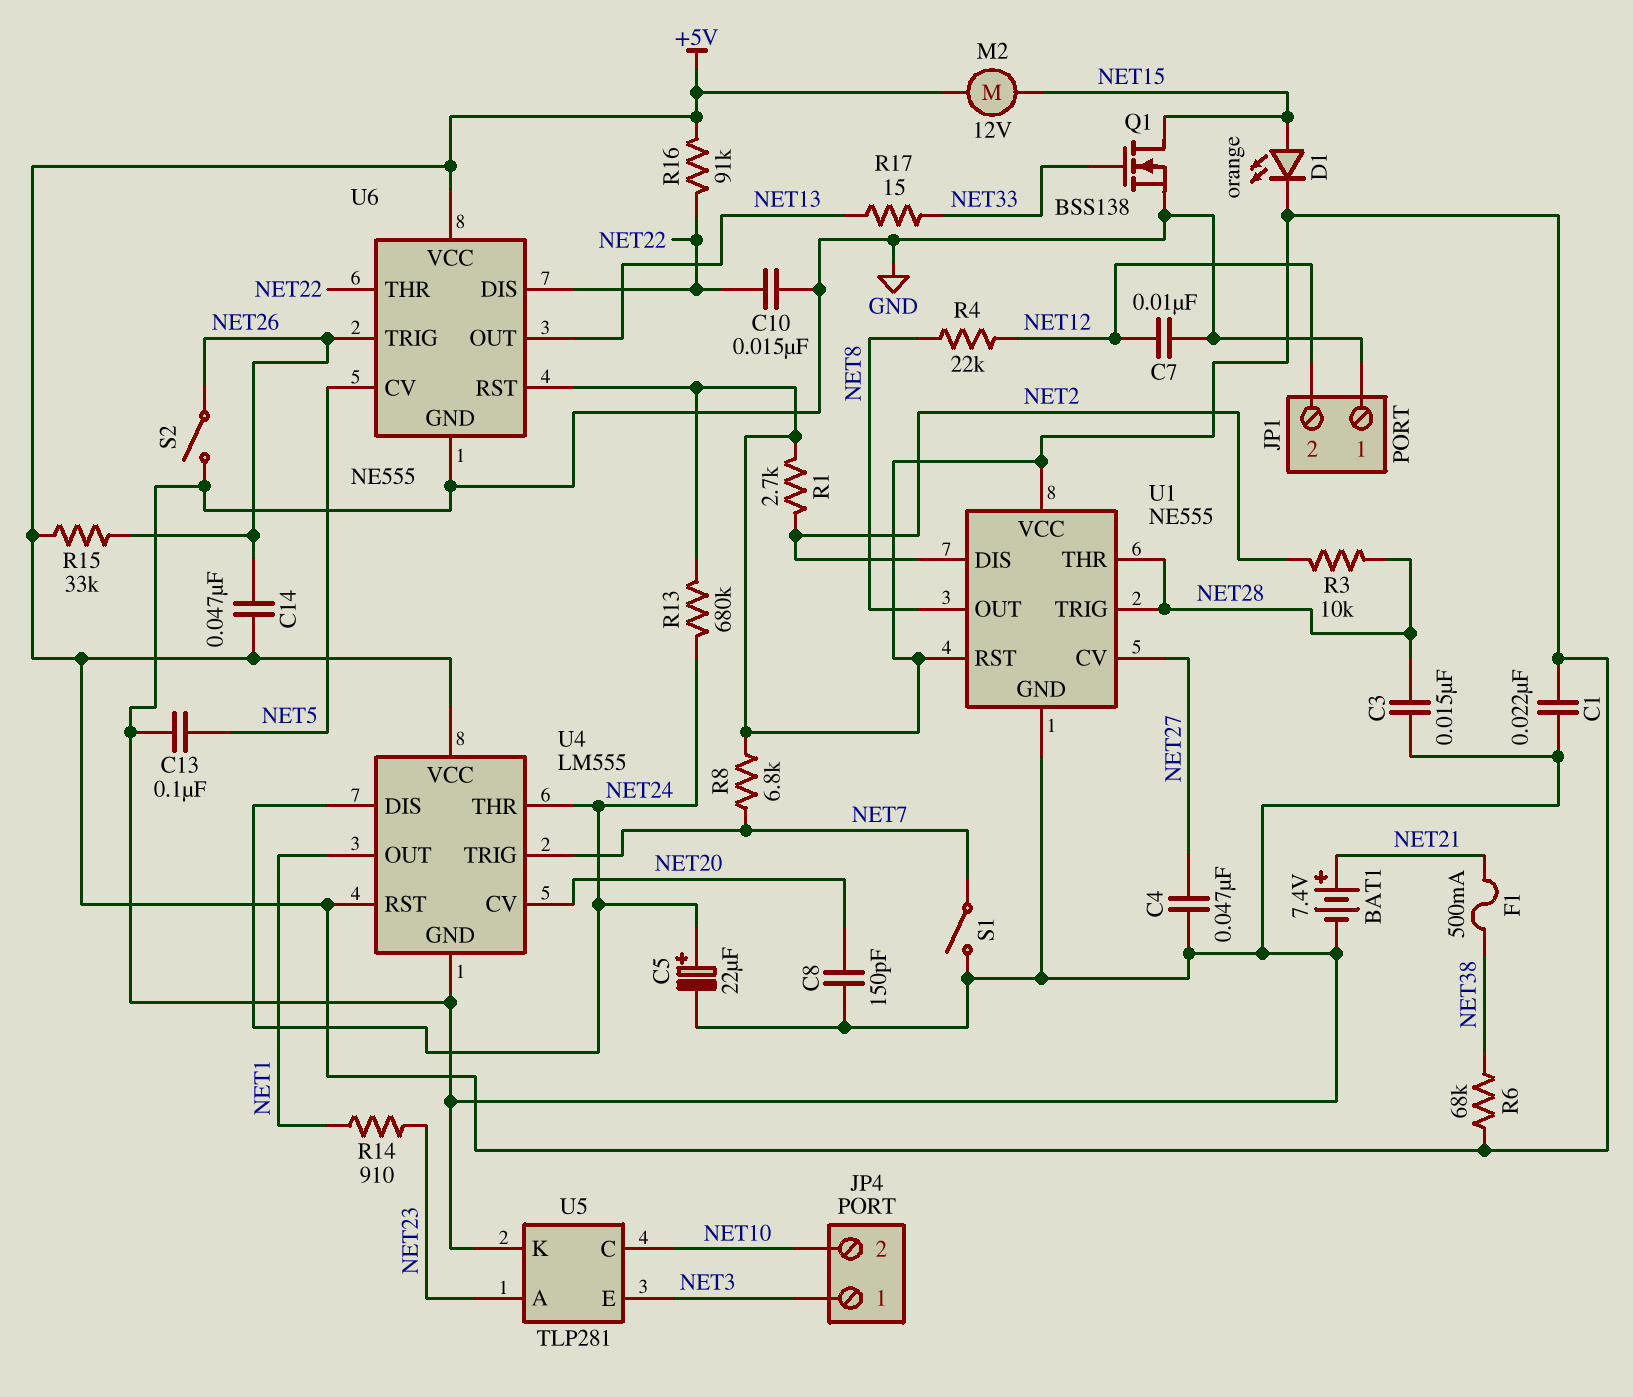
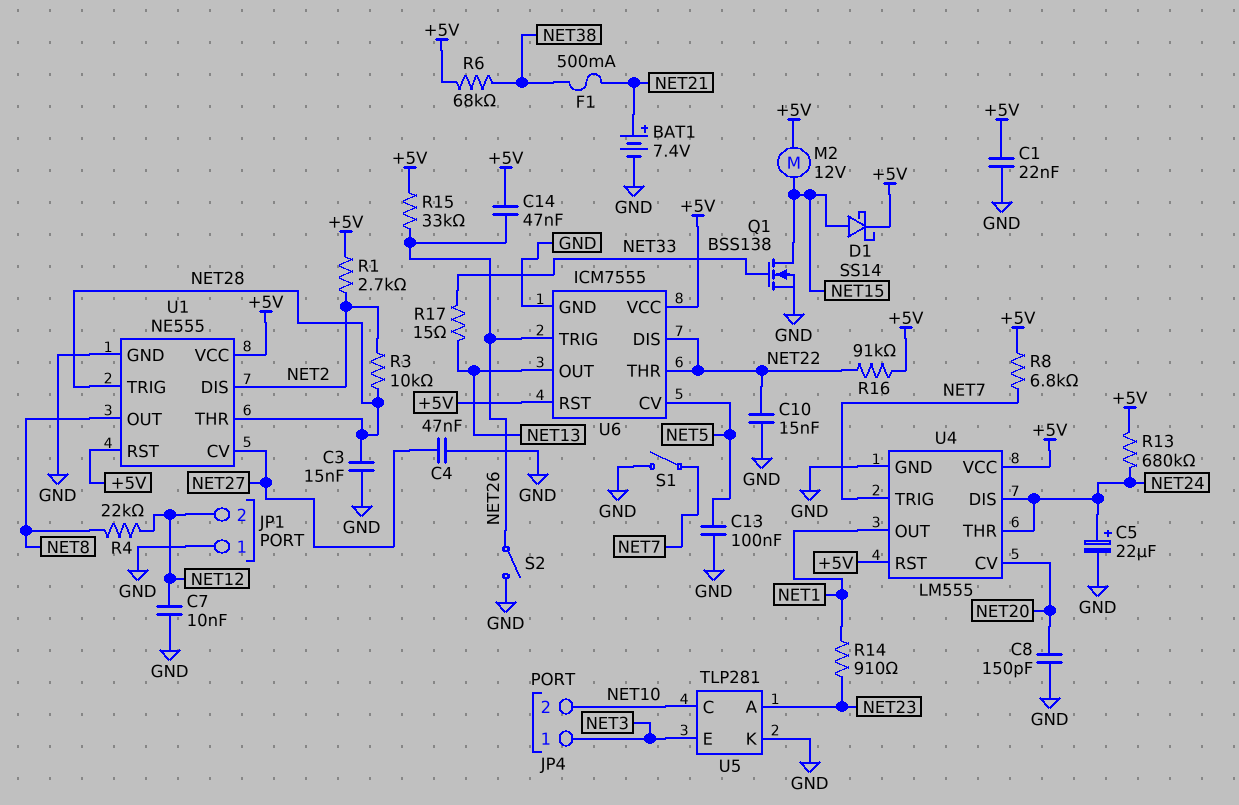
D1: LED orange (A NET15, K +5V) -> schottky SS14 (A NET15, K +5V)
U6: NE555 -> ICM7555

